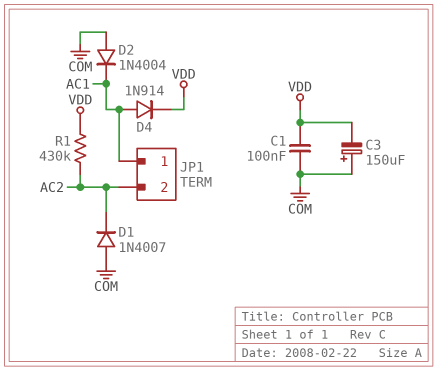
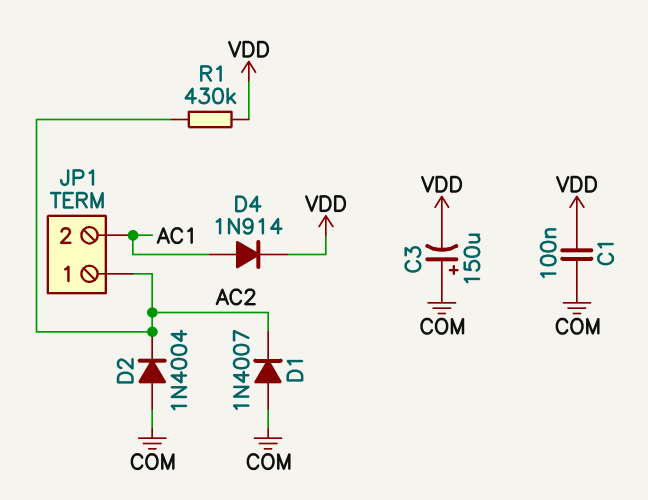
D2: diode 1N4004 (A COM, K AC1) -> diode 1N4004 (A COM, K AC2)
JP1 pin 1: AC1 -> AC2
JP1 pin 2: AC2 -> AC1

